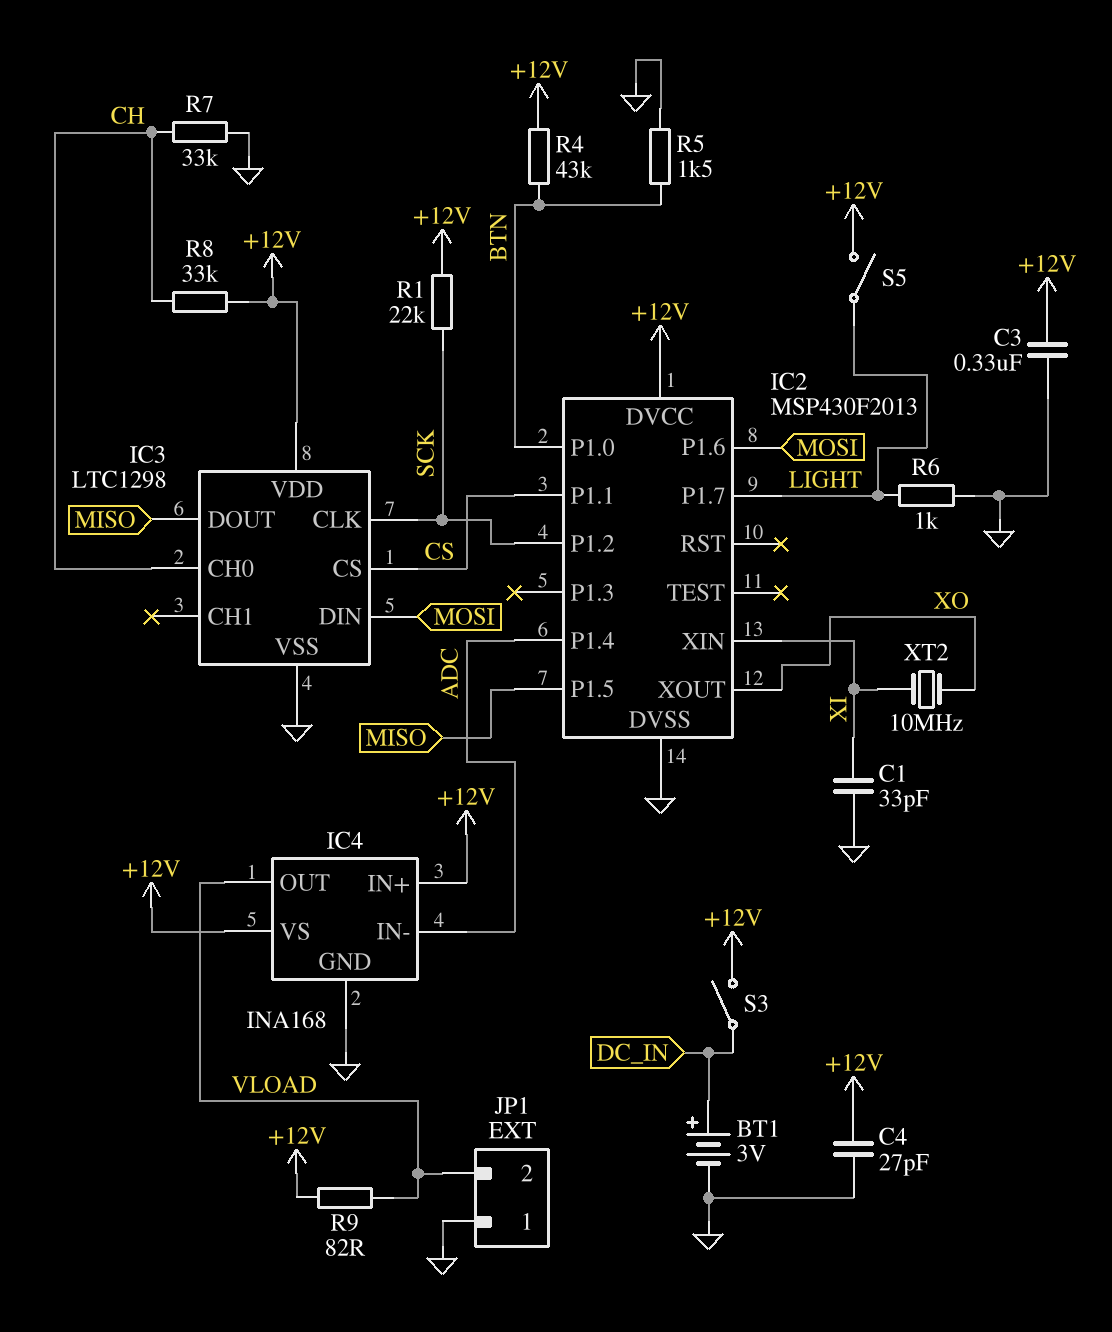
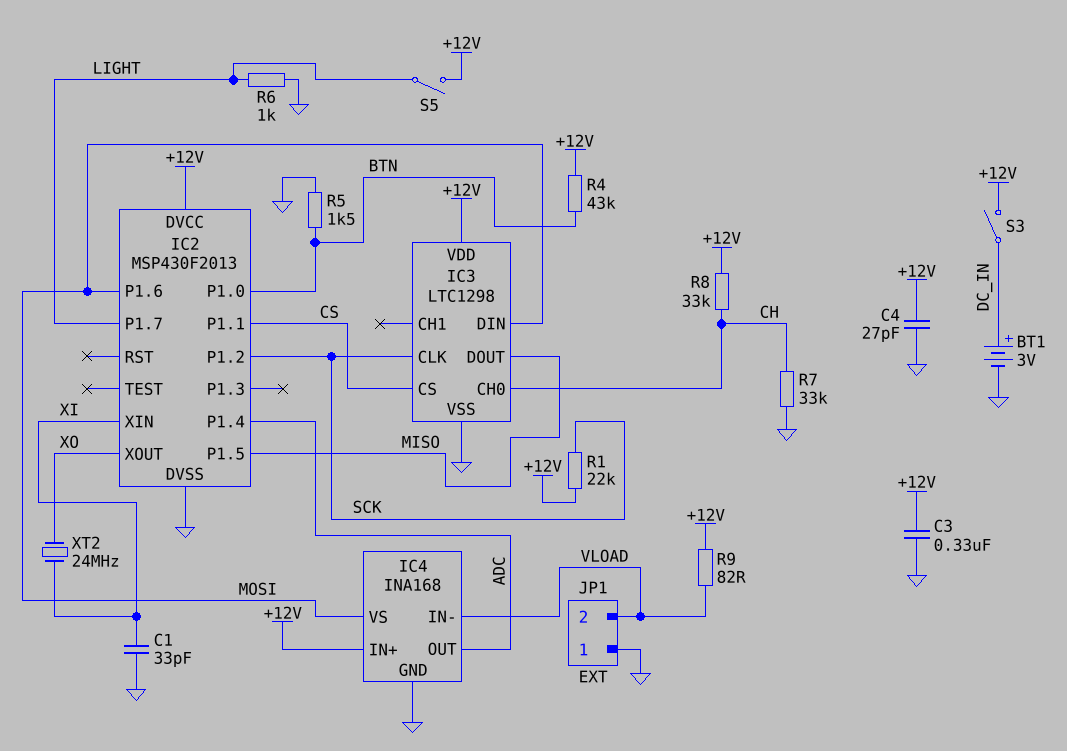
IC4 pin IN-: ADC -> VLOAD
IC4 pin OUT: VLOAD -> ADC
IC4 pin VS: +12V -> MOSI
XT2: 10MHz (XI, XO) -> 24MHz (XI, XO)

